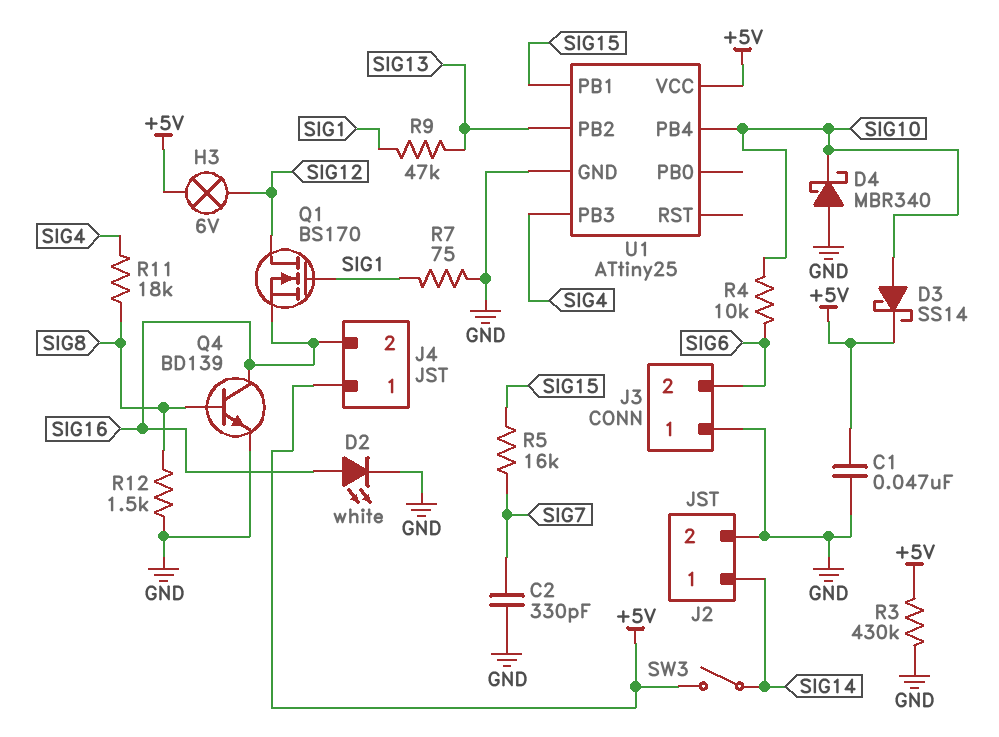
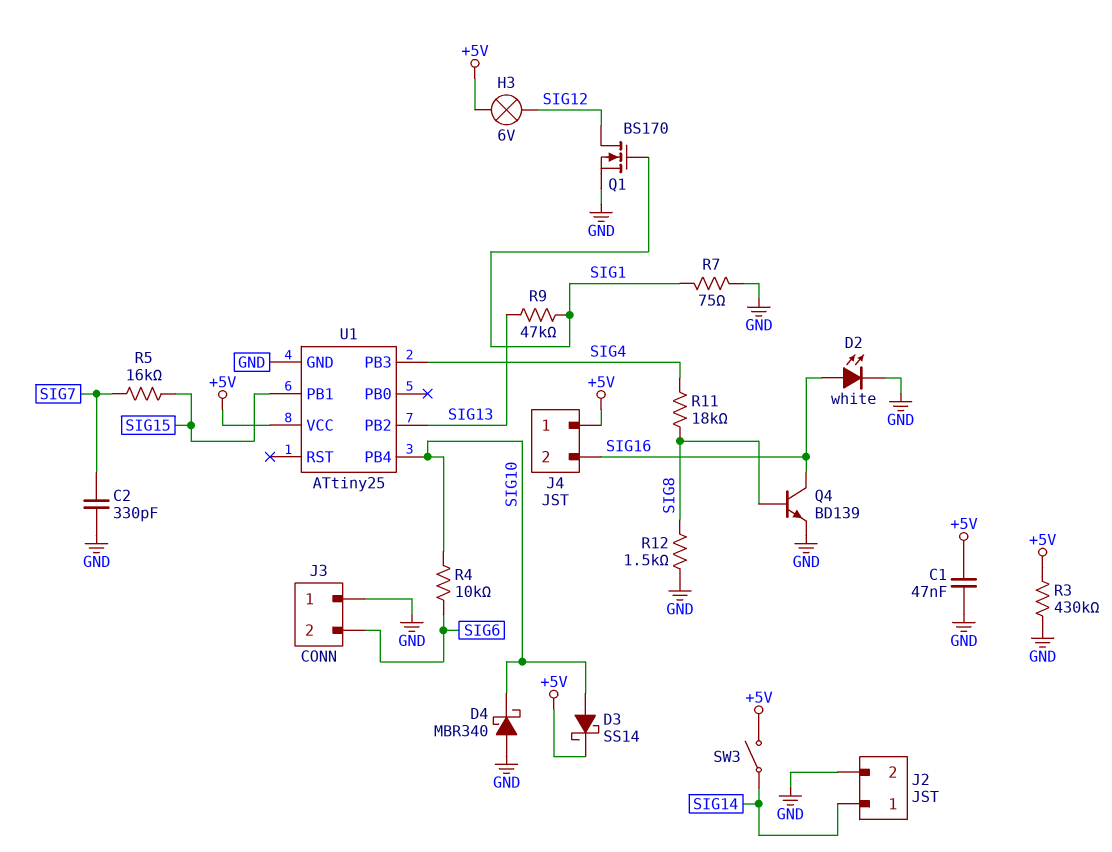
Q1: NMOS BS170 (G SIG1, D SIG12, S SIG16) -> NMOS BS170 (G SIG1, D SIG12, S GND)

